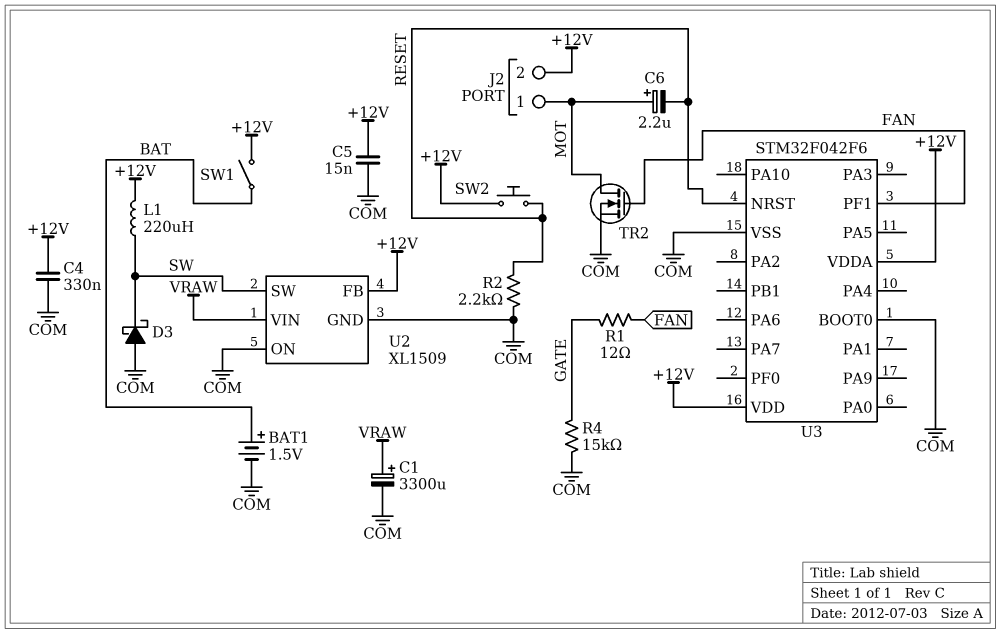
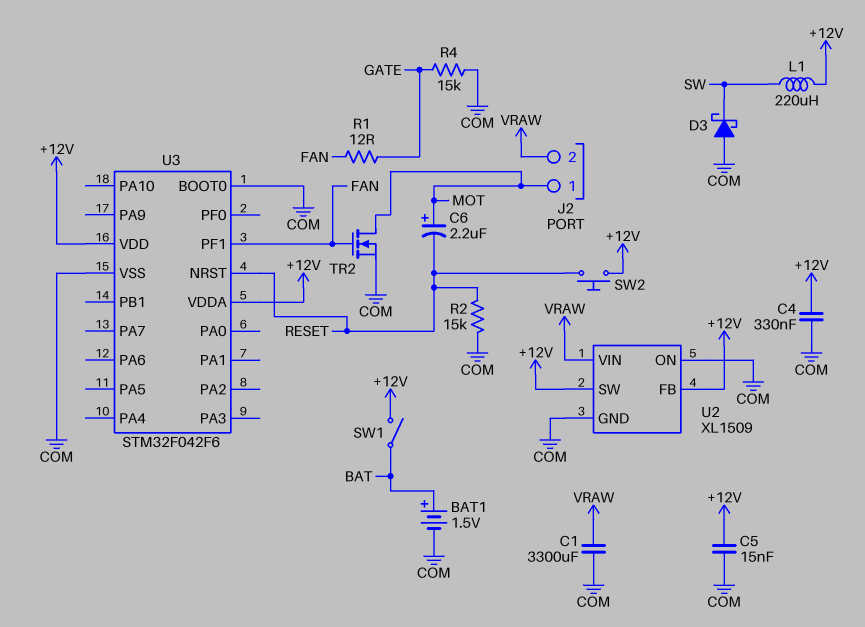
C1: 3300uF (plus VRAW, minus COM) -> 3300uF (COM, VRAW)
J2 pin 2: +12V -> VRAW
R2: 2.2k (COM, RESET) -> 15k (COM, RESET)
U2 pin SW: SW -> +12V

